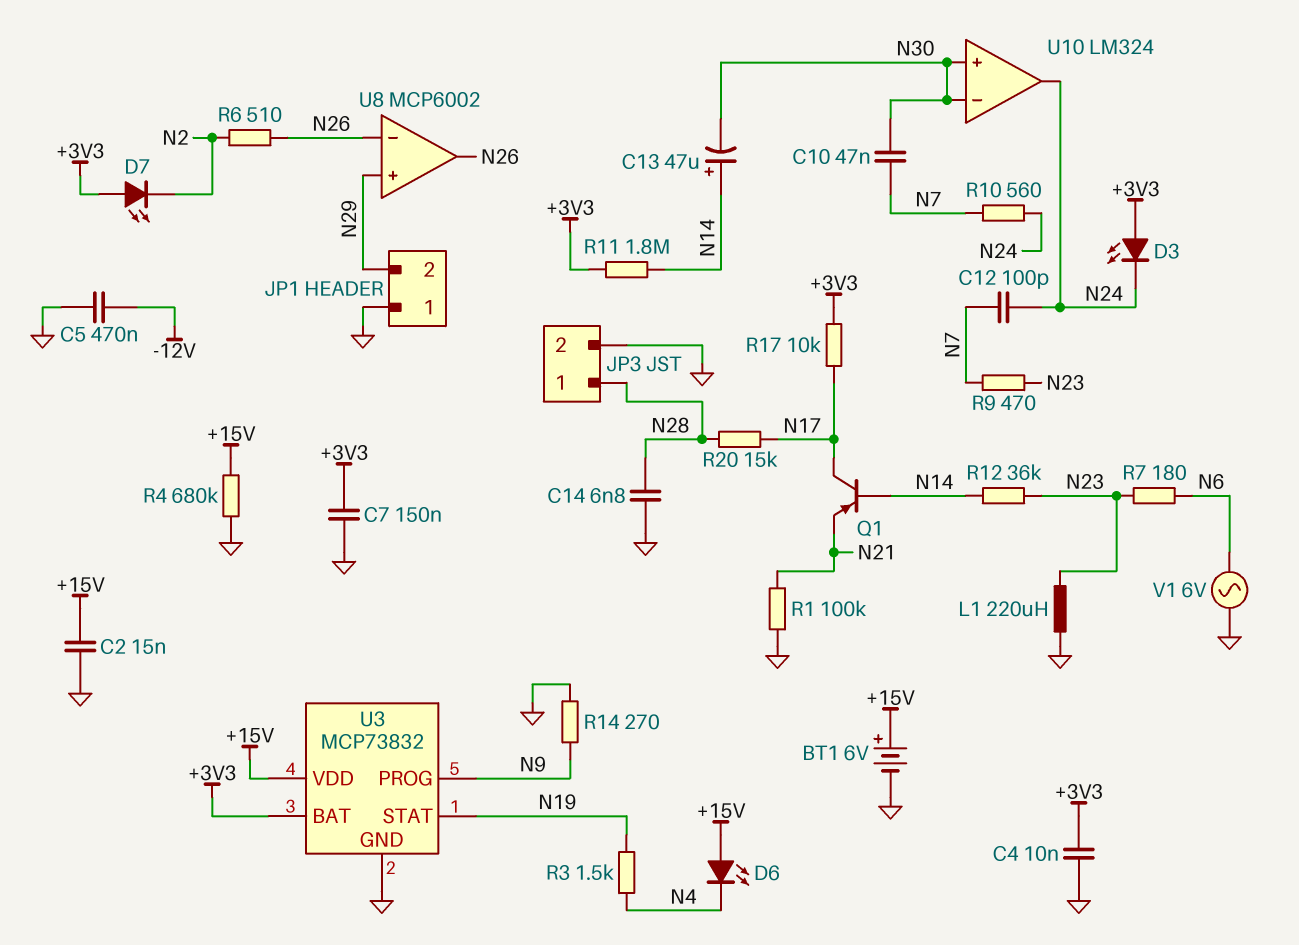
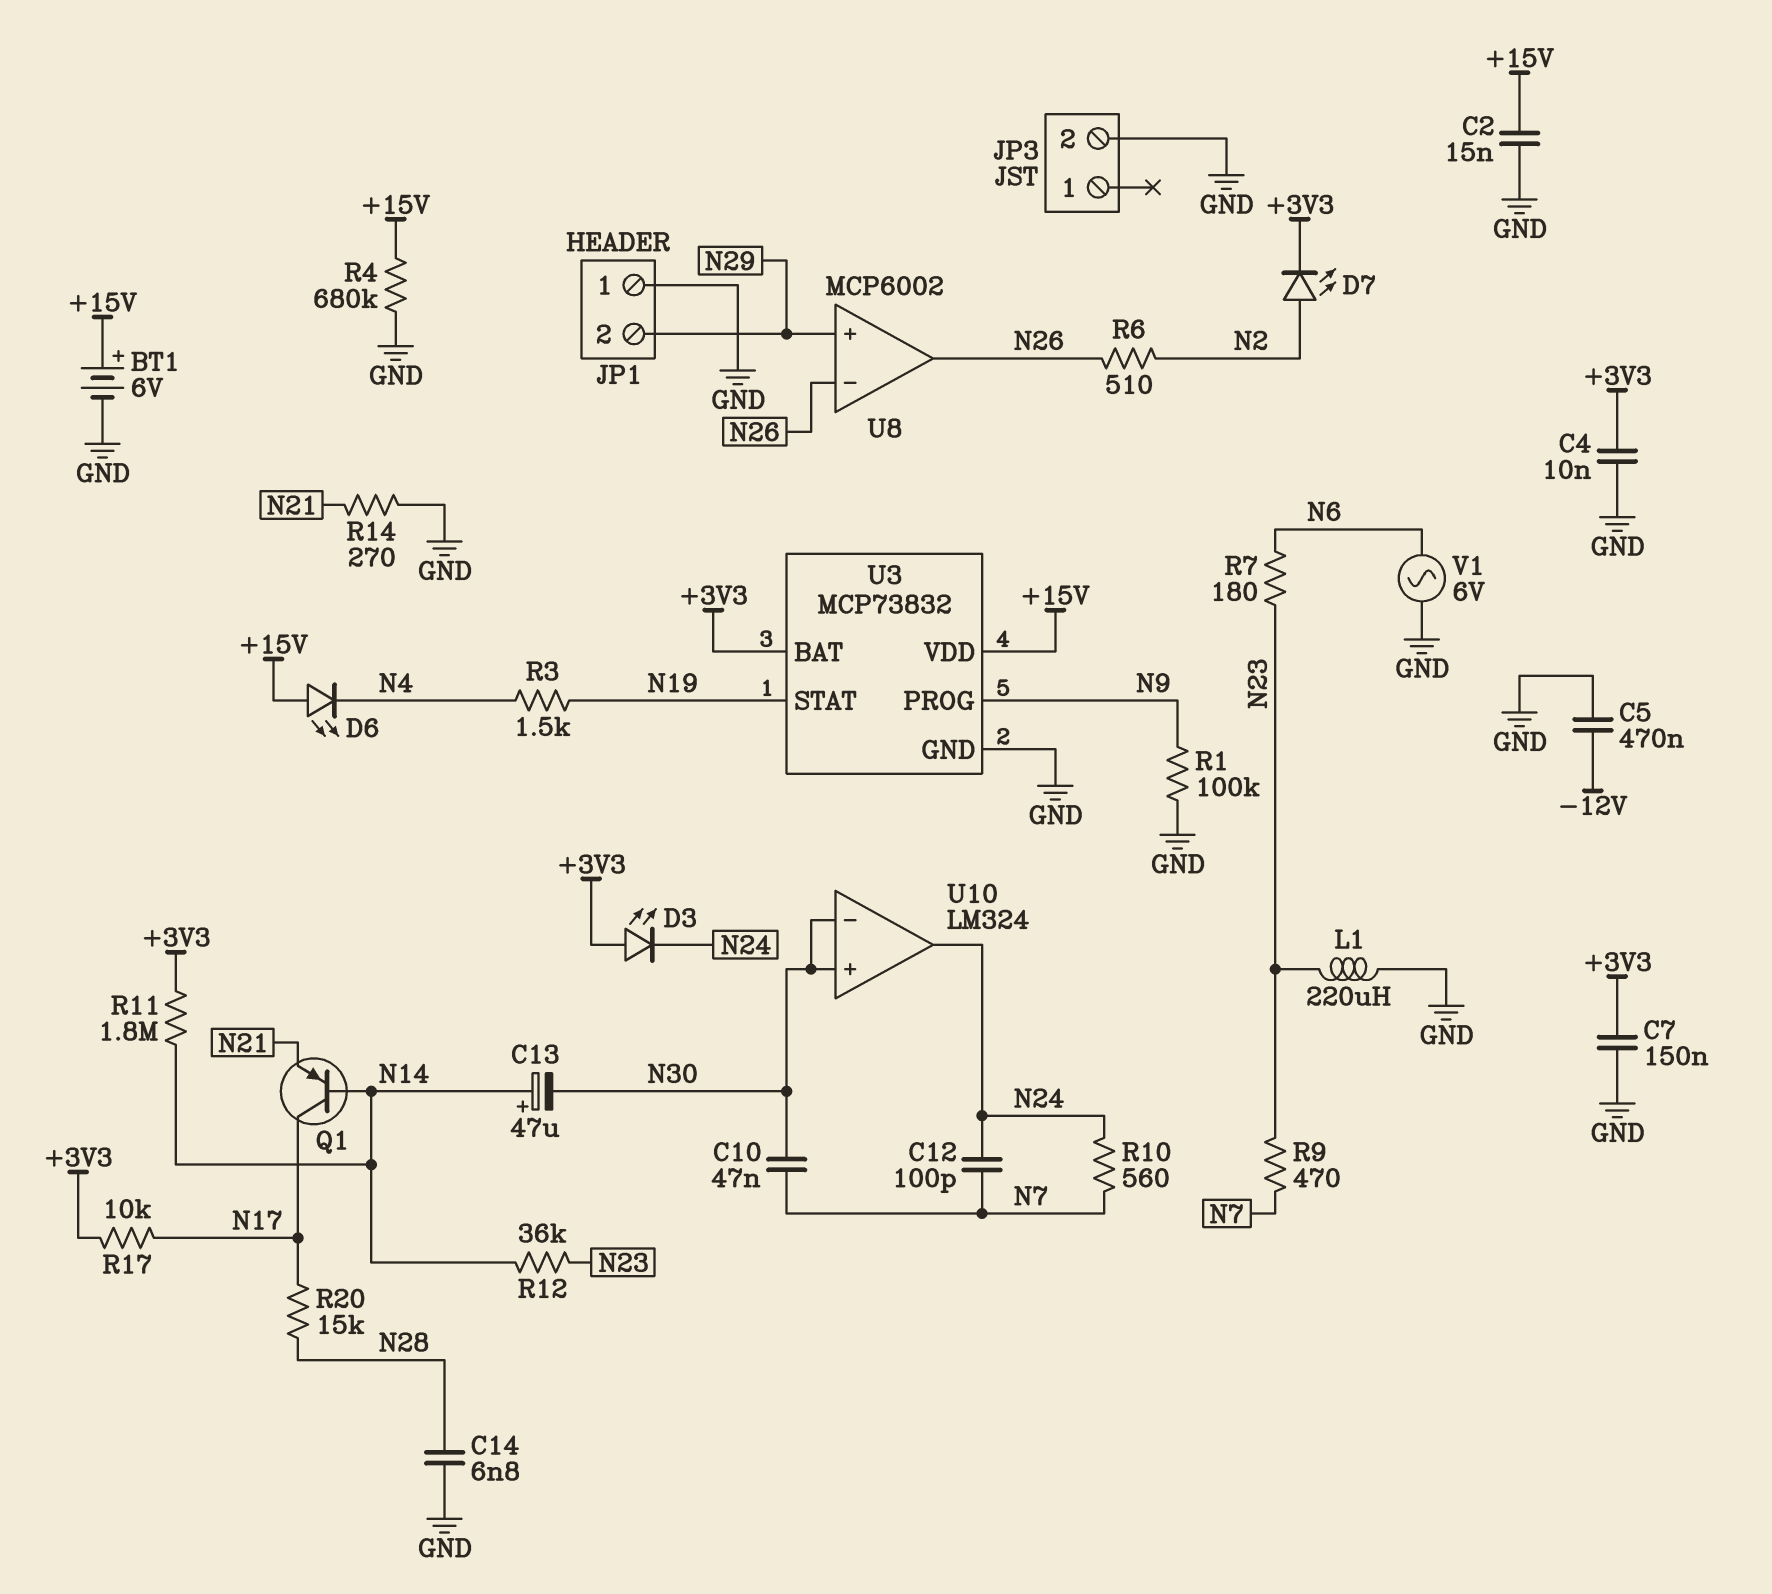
D7: LED (A +3V3, K N2) -> LED (A N2, K +3V3)
JP3 pin 1: N28 -> none
R1: 100k (GND, N21) -> 100k (GND, N9)
R14: 270 (GND, N9) -> 270 (GND, N21)

